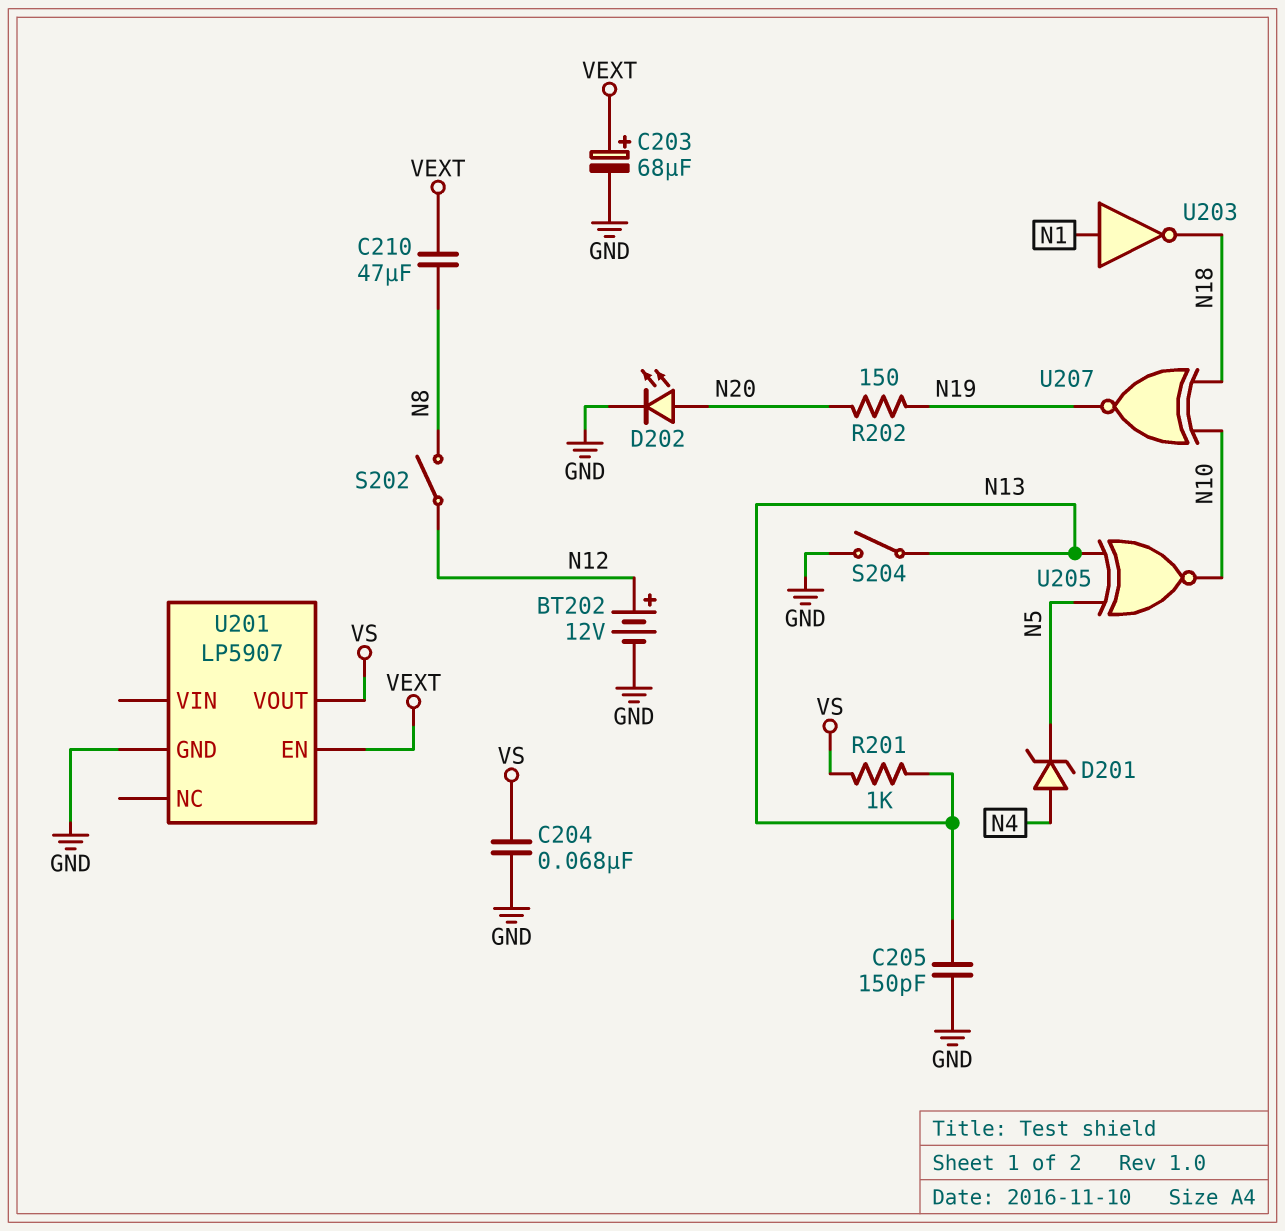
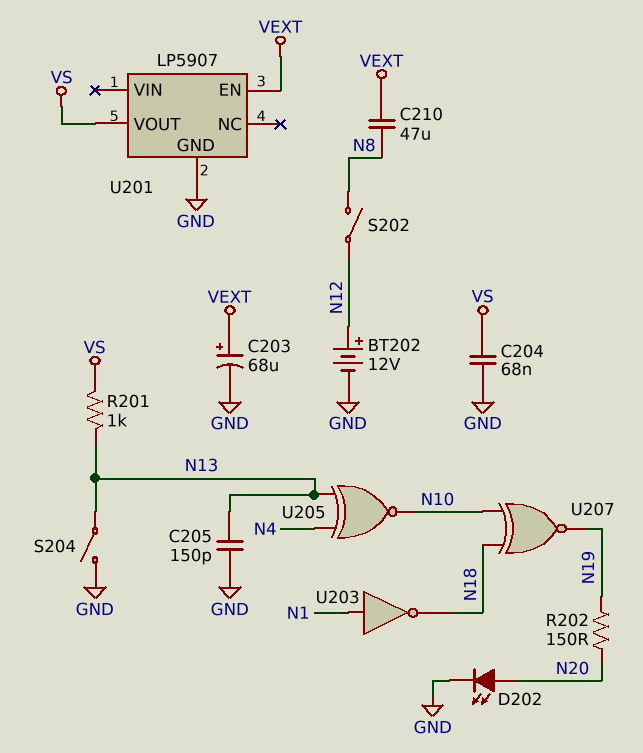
D201: zener (A N4, K N5) -> none
U205: XNOR (in N5, in N13, out N10) -> XNOR (in N4, in N13, out N10)

